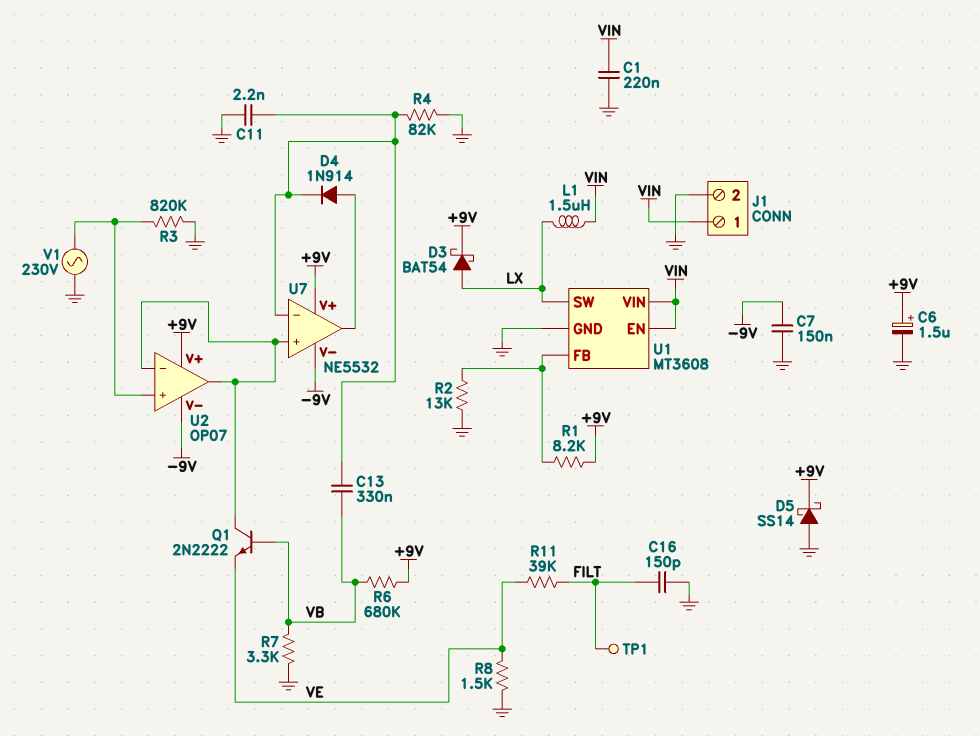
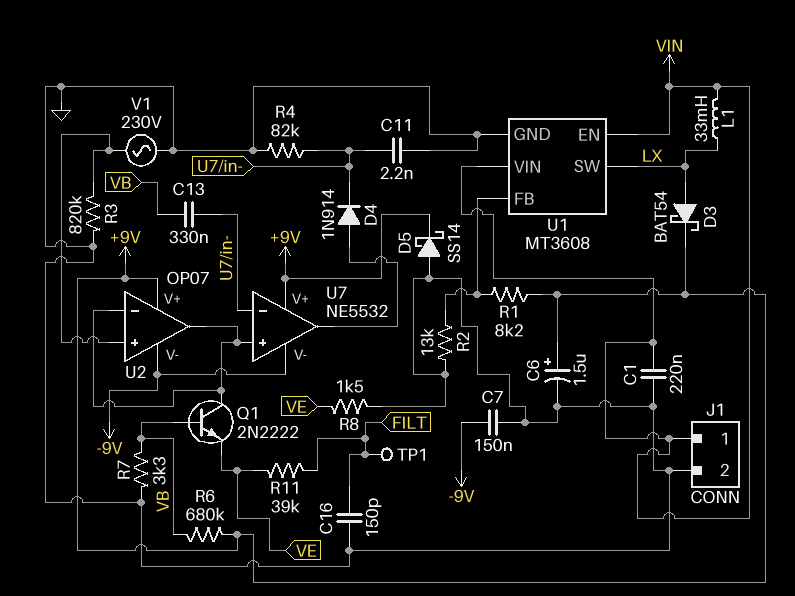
L1: 1.5uH (LX, VIN) -> 33mH (LX, VIN)

